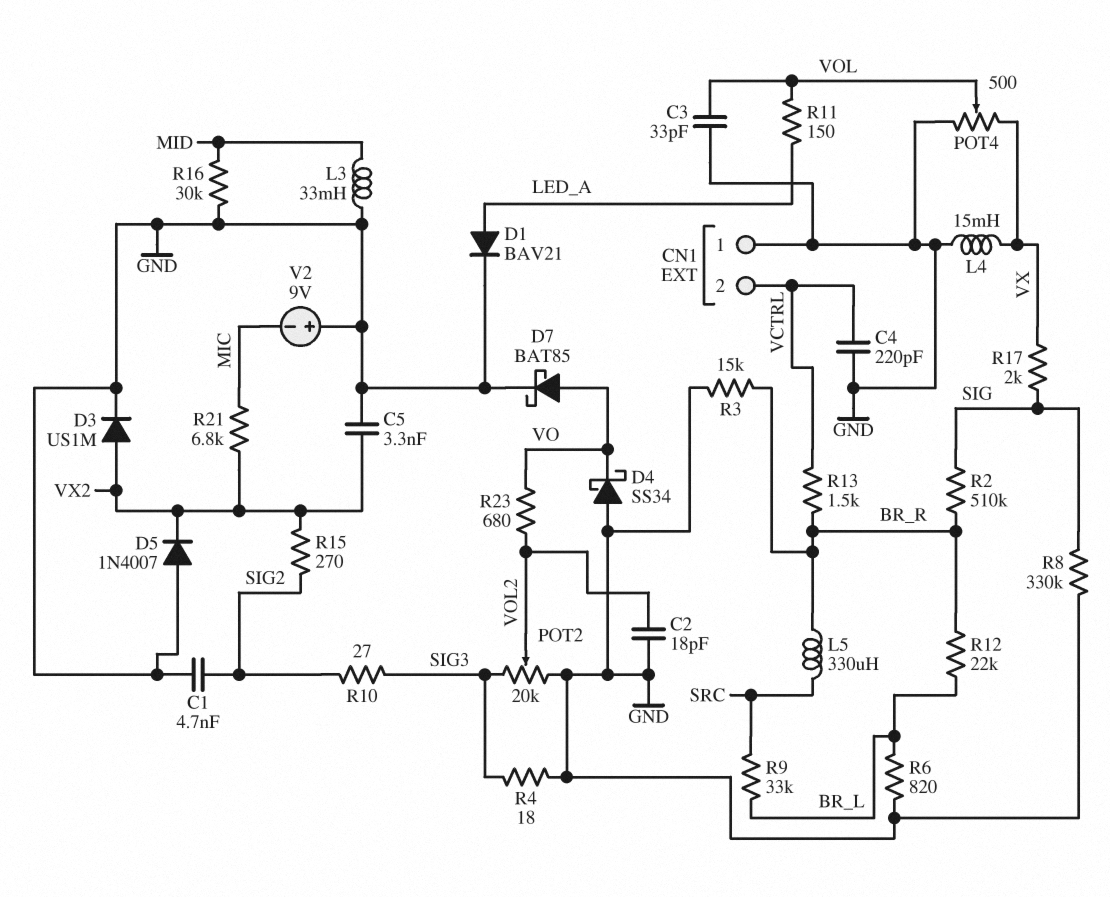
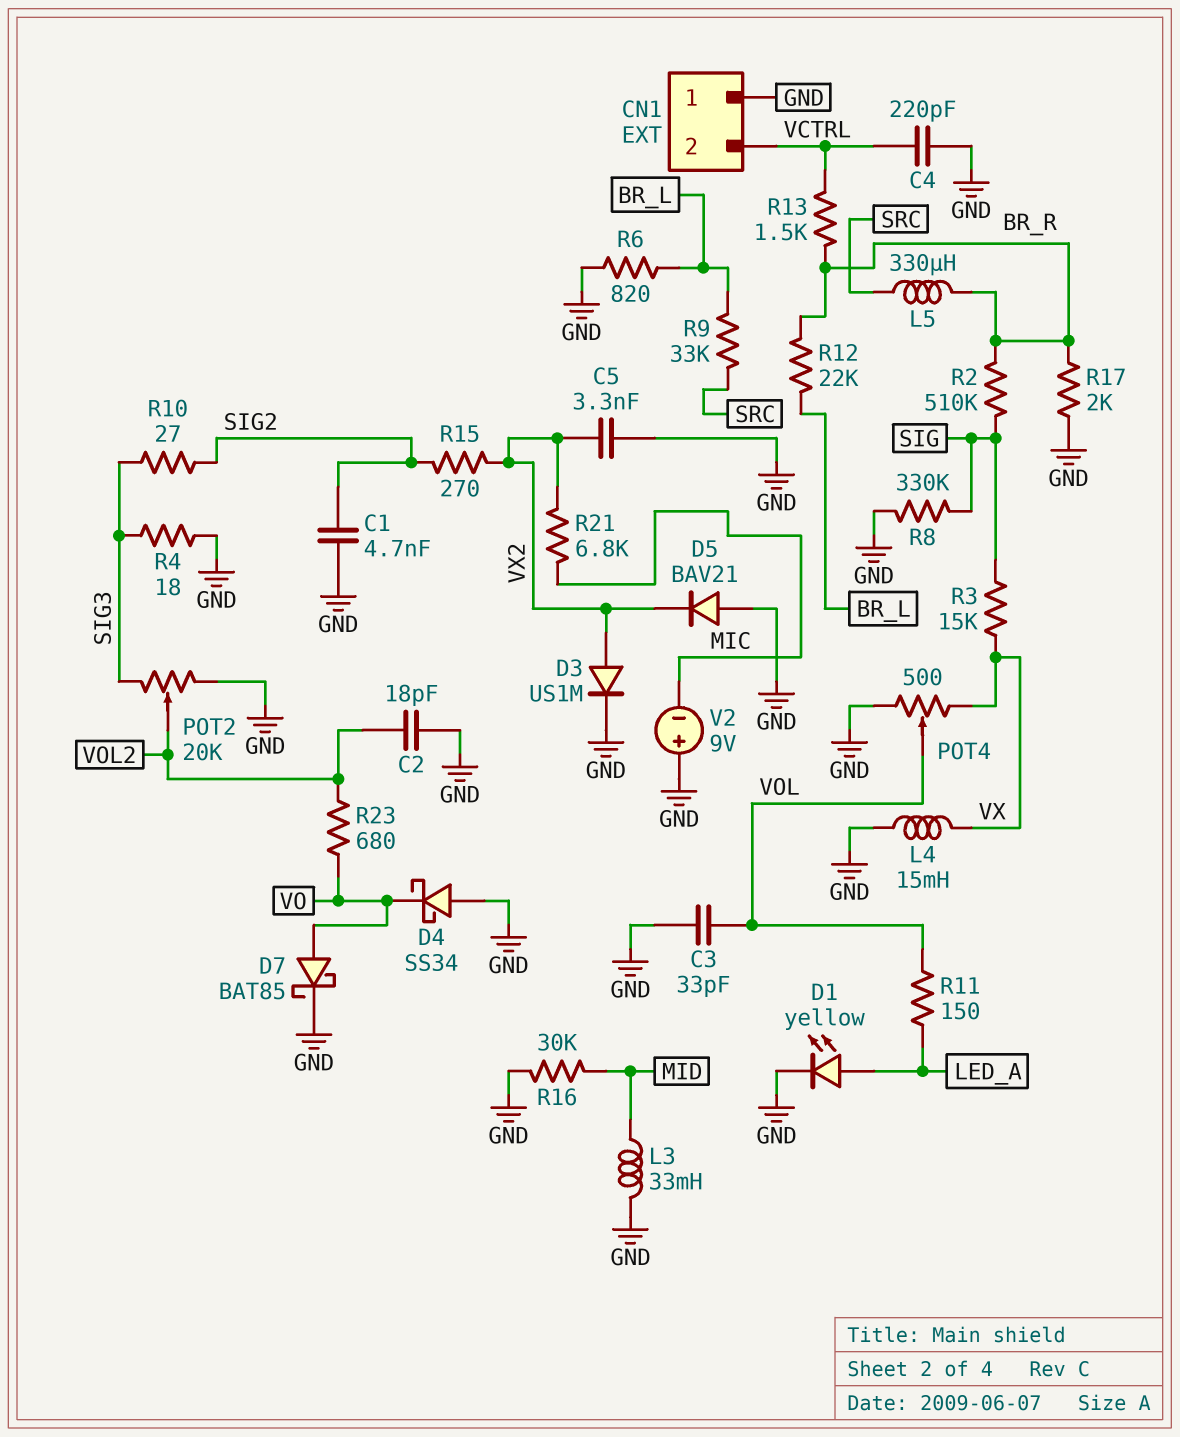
D1: diode BAV21 (A LED_A, K GND) -> LED yellow (A LED_A, K GND)
D5: diode 1N4007 (A GND, K VX2) -> diode BAV21 (A GND, K VX2)
R3: 15k (BR_R, GND) -> 15k (SIG, VX)
R17: 2k (SIG, VX) -> 2k (BR_R, GND)

